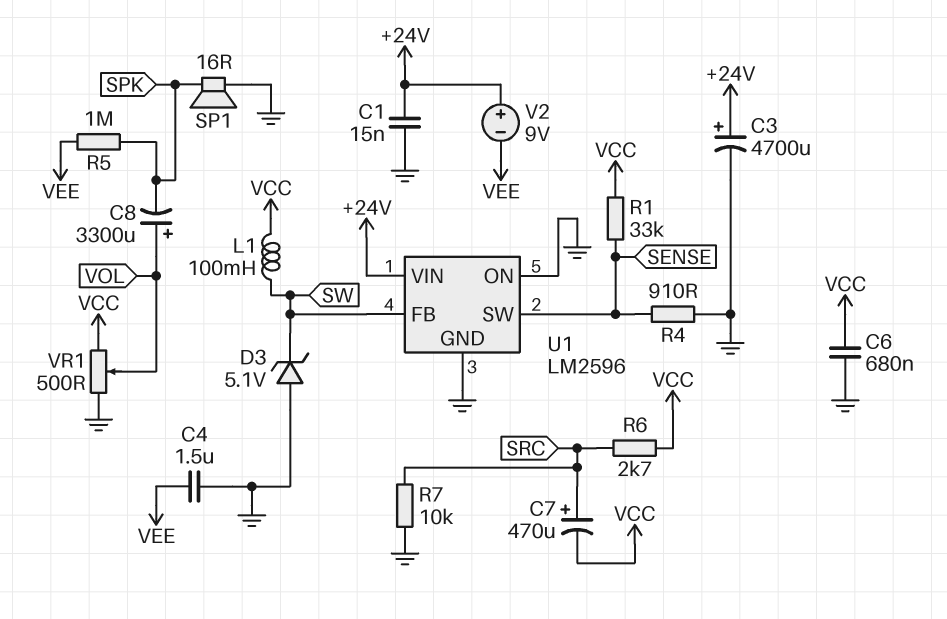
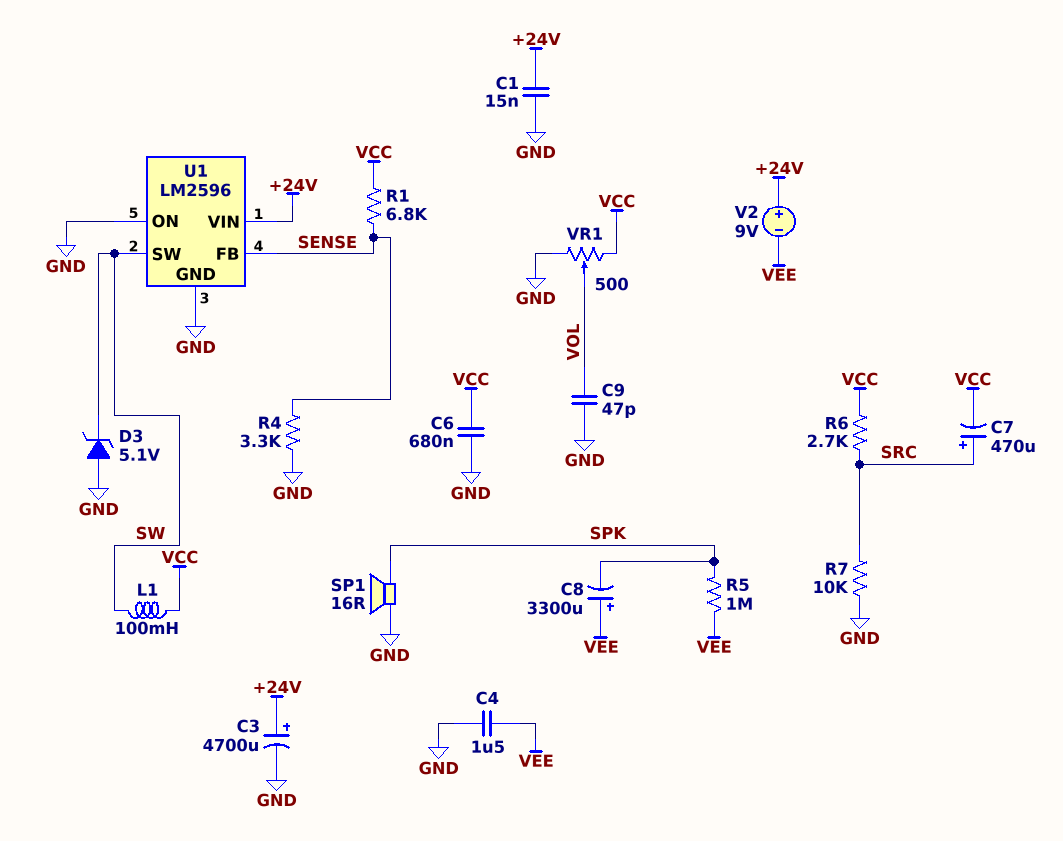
C8: 3300uF (plus VOL, minus SPK) -> 3300uF (plus VEE, minus SPK)
C9: none -> 47pF (GND, VOL)
R1: 33k (SENSE, VCC) -> 6.8k (SENSE, VCC)
R4: 910 (GND, SENSE) -> 3.3k (GND, SENSE)
U1 pin FB: SW -> SENSE
U1 pin SW: SENSE -> SW

